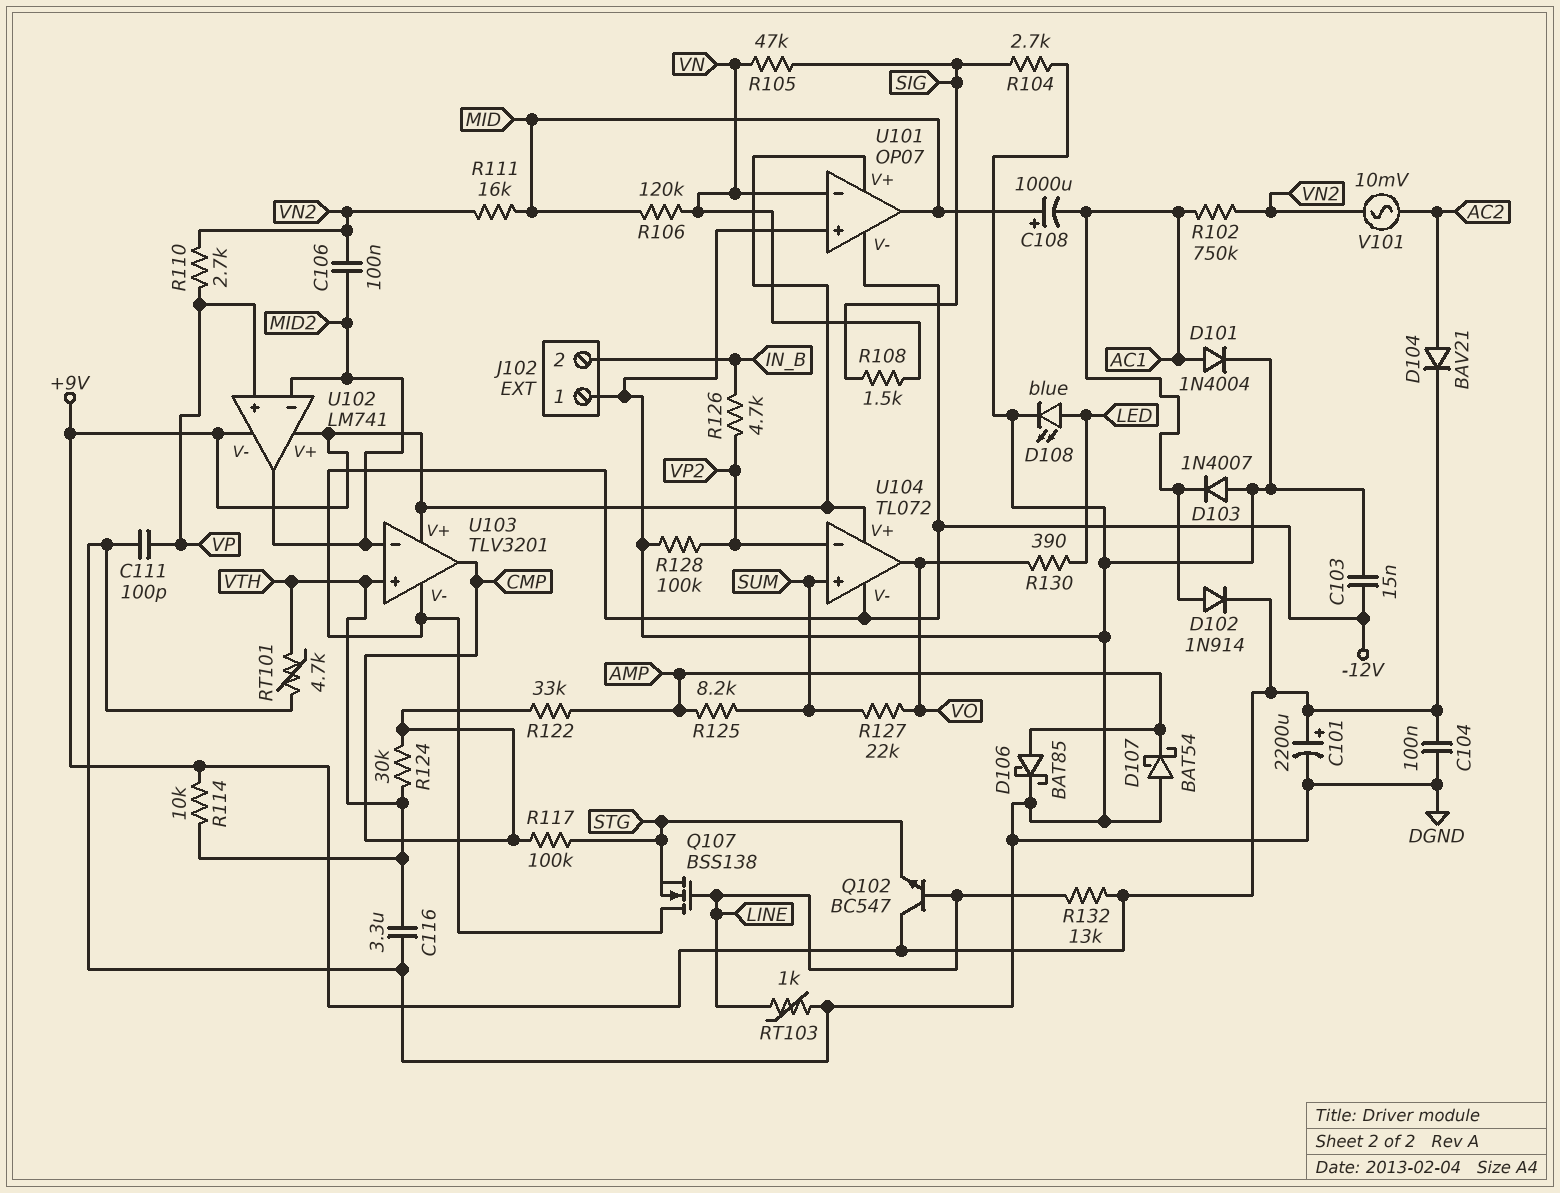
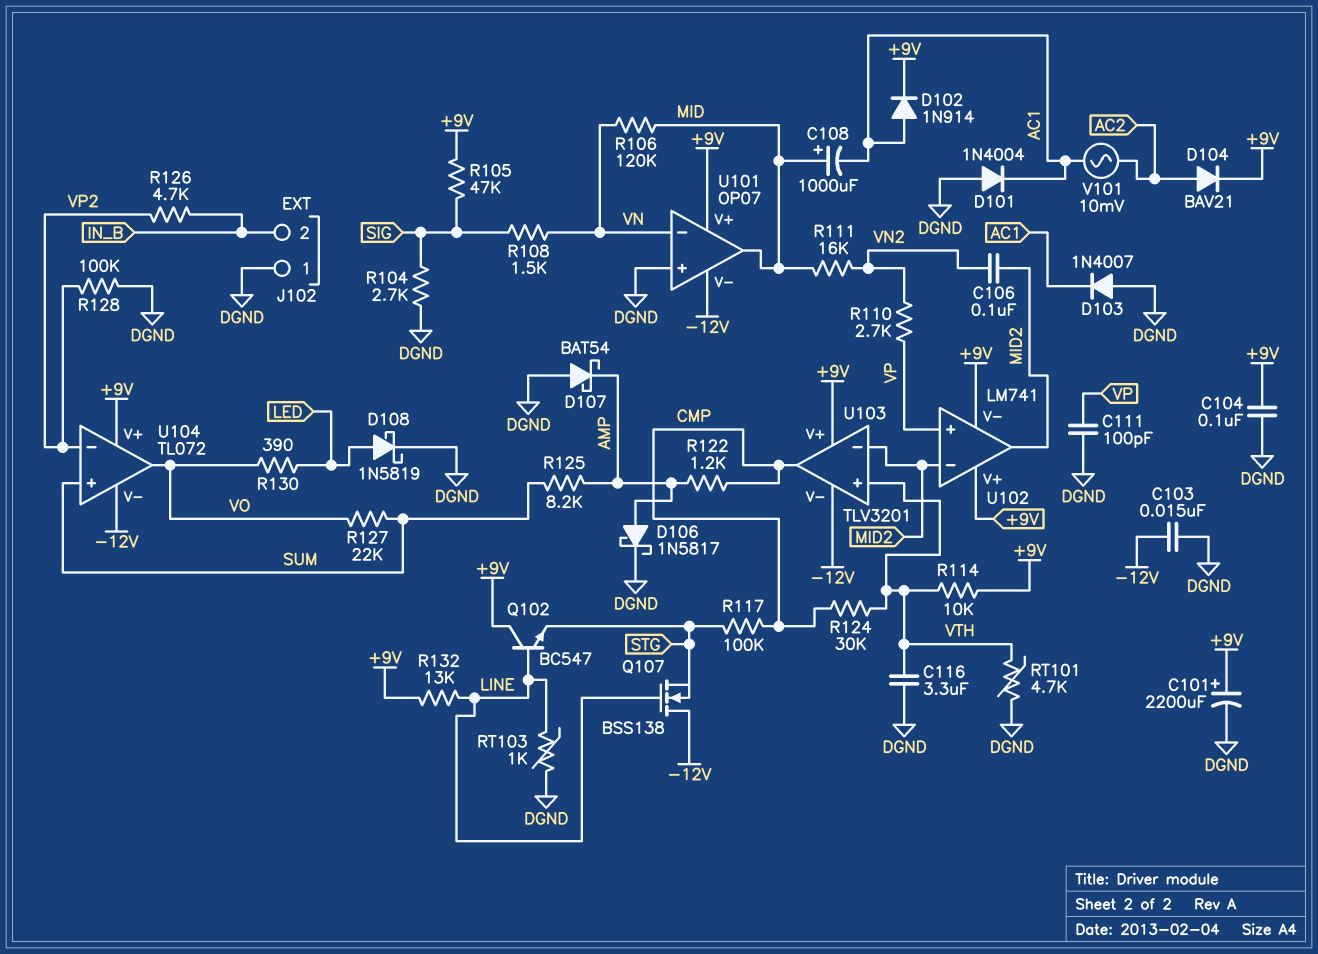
D101: diode 1N4004 (A AC1, K DGND) -> diode 1N4004 (A DGND, K AC1)
D106: schottky BAT85 (A AMP, K DGND) -> schottky 1N5817 (A AMP, K DGND)
D108: LED blue (A LED, K DGND) -> schottky 1N5819 (A LED, K DGND)
R102: 750k (AC1, VN2) -> none
R105: 47k (SIG, VN) -> 47k (+9V, SIG)
R122: 33k (AMP, CMP) -> 1.2k (AMP, CMP)
V101: AC 10mV (AC2, VN2) -> AC 10mV (AC1, AC2)

